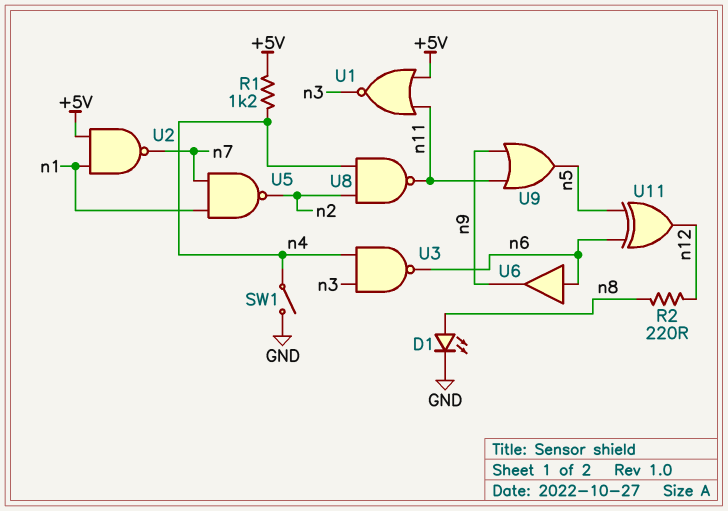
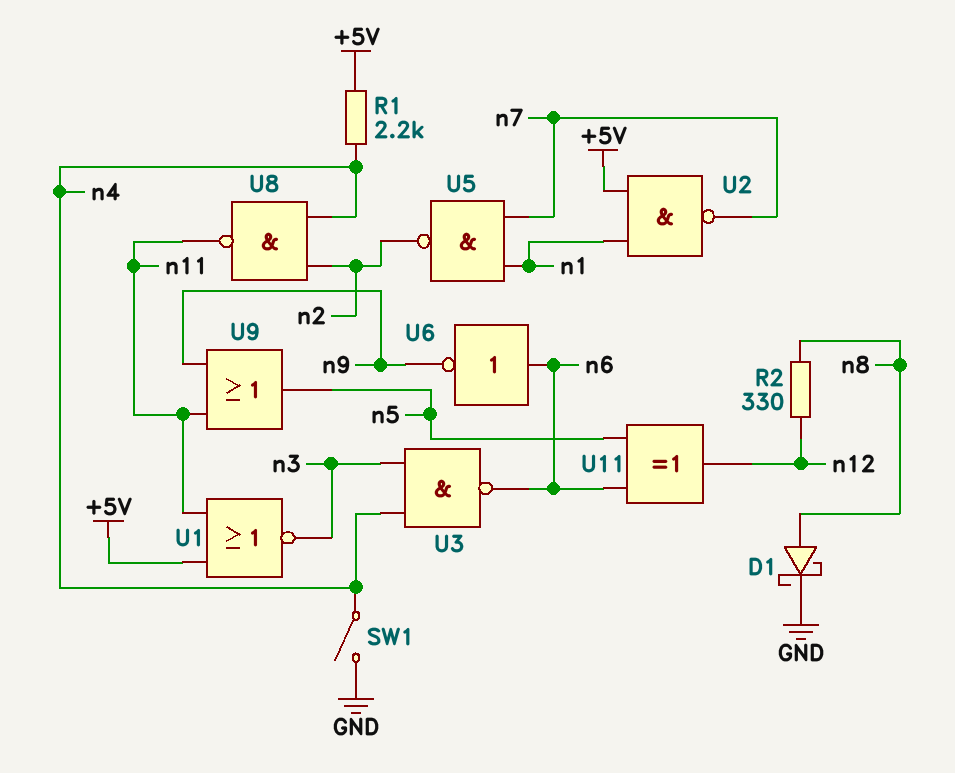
D1: LED (A n8, K GND) -> schottky (A n8, K GND)
R1: 1.2k (+5V, n4) -> 2.2k (+5V, n4)
R2: 220 (n8, n12) -> 330 (n8, n12)
U6: buffer (in n6, out n9) -> NOT (in n6, out n9)

